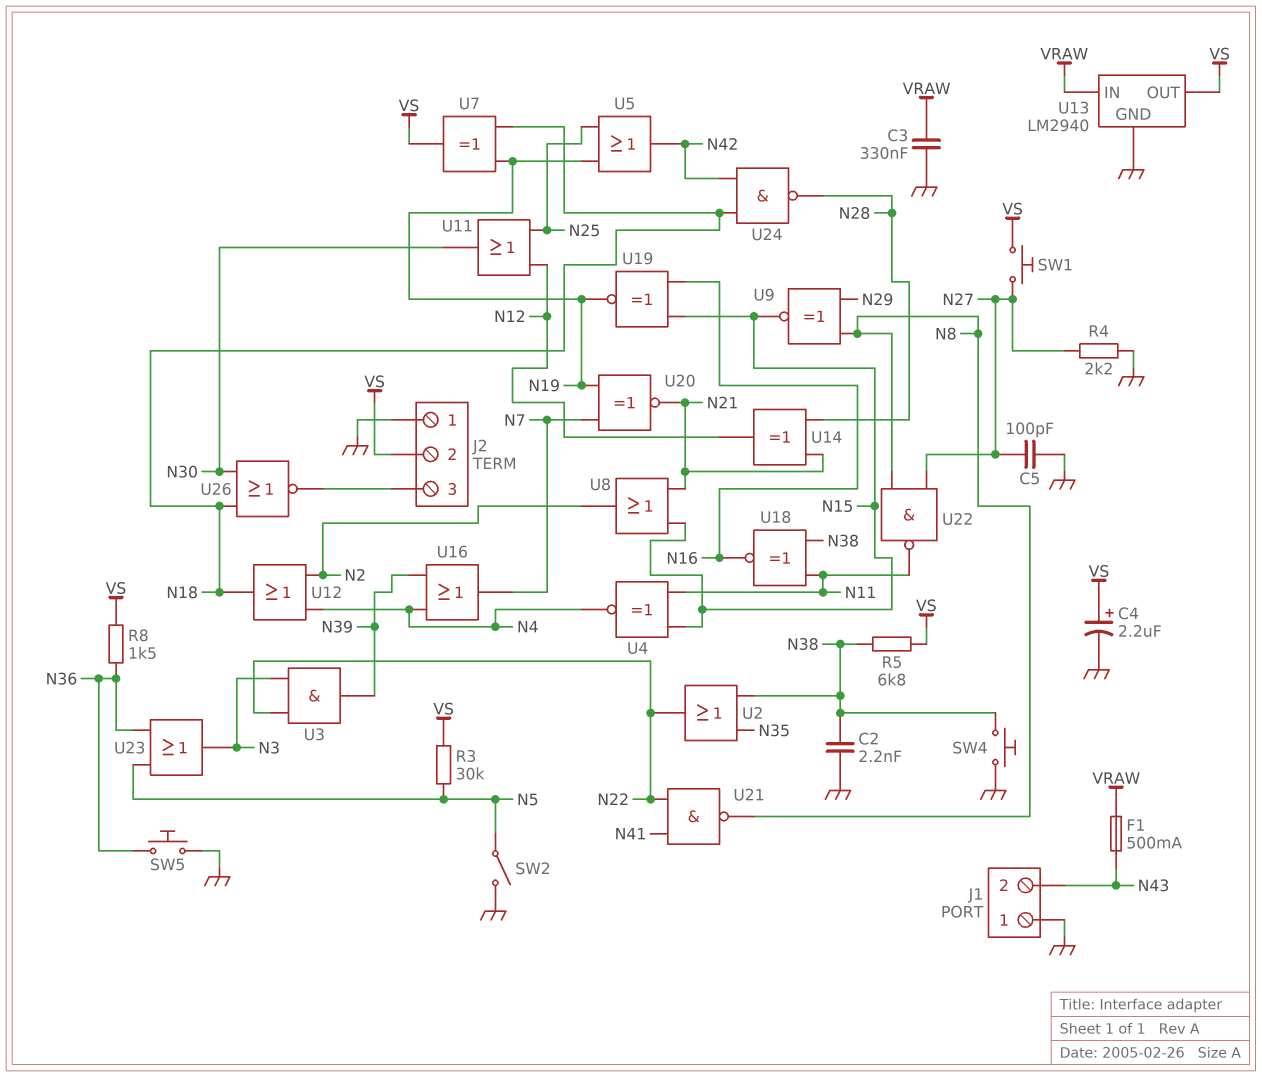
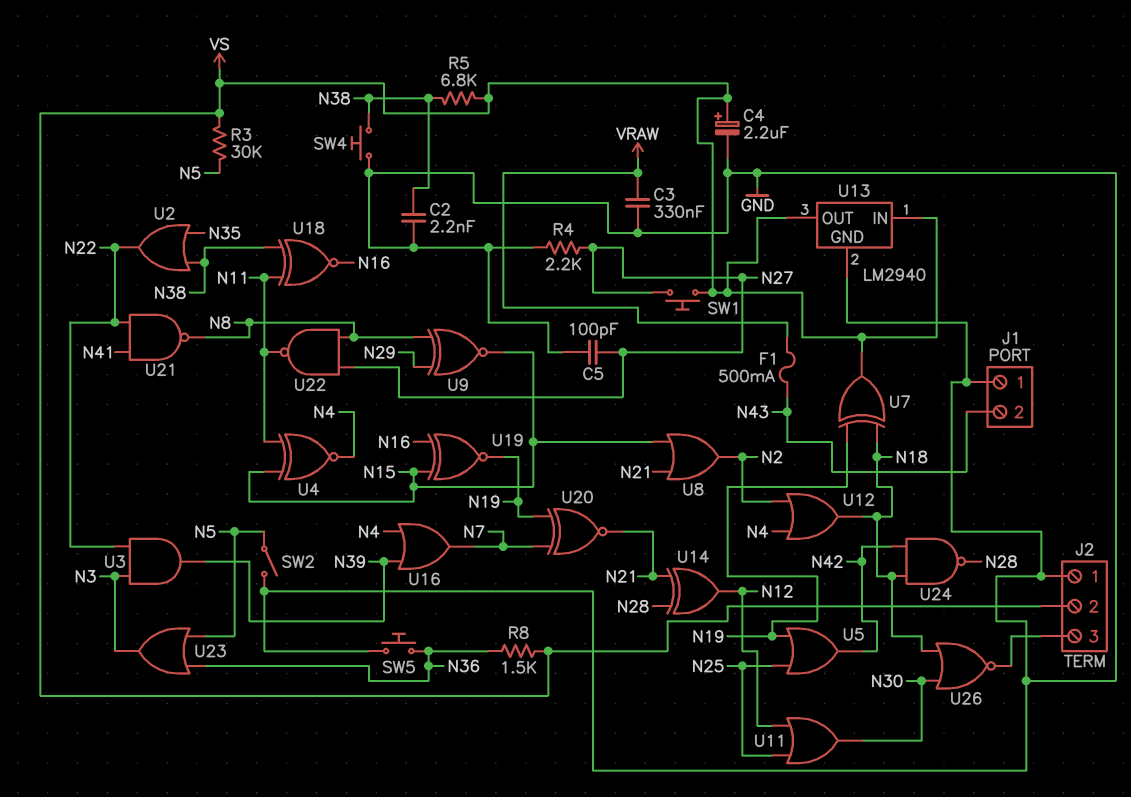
U13 pin IN: VRAW -> VS

